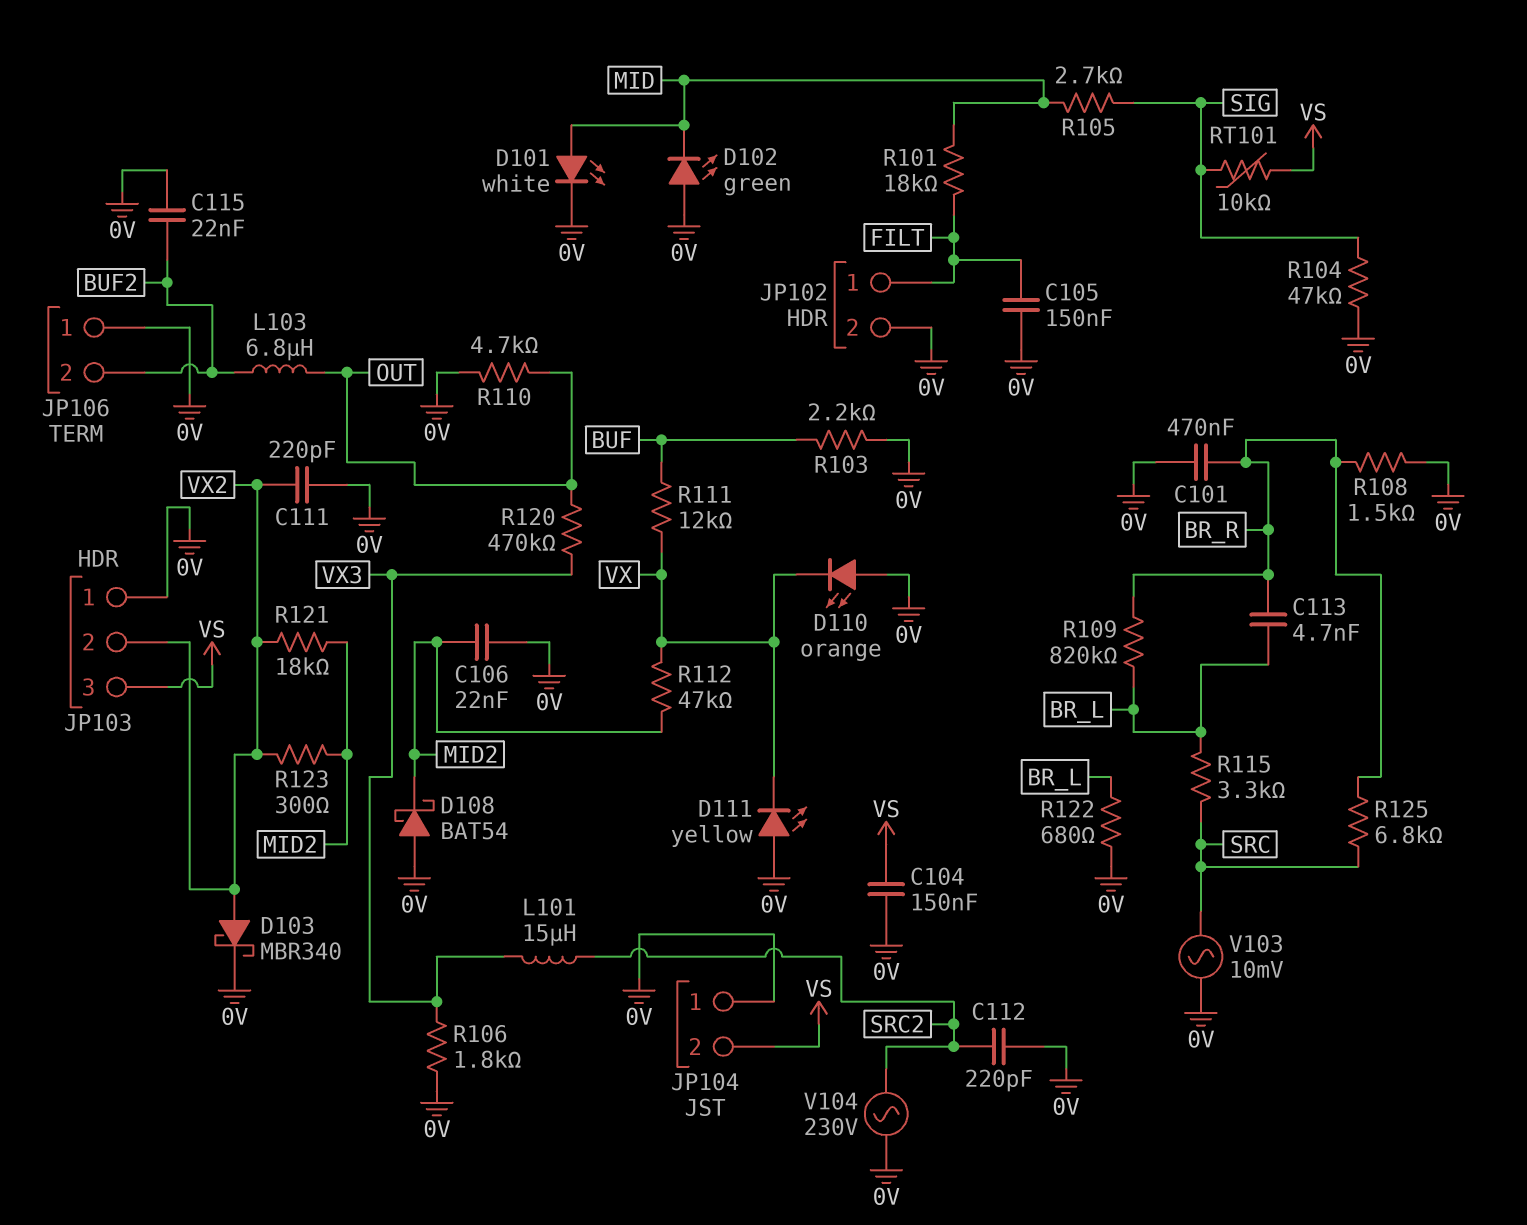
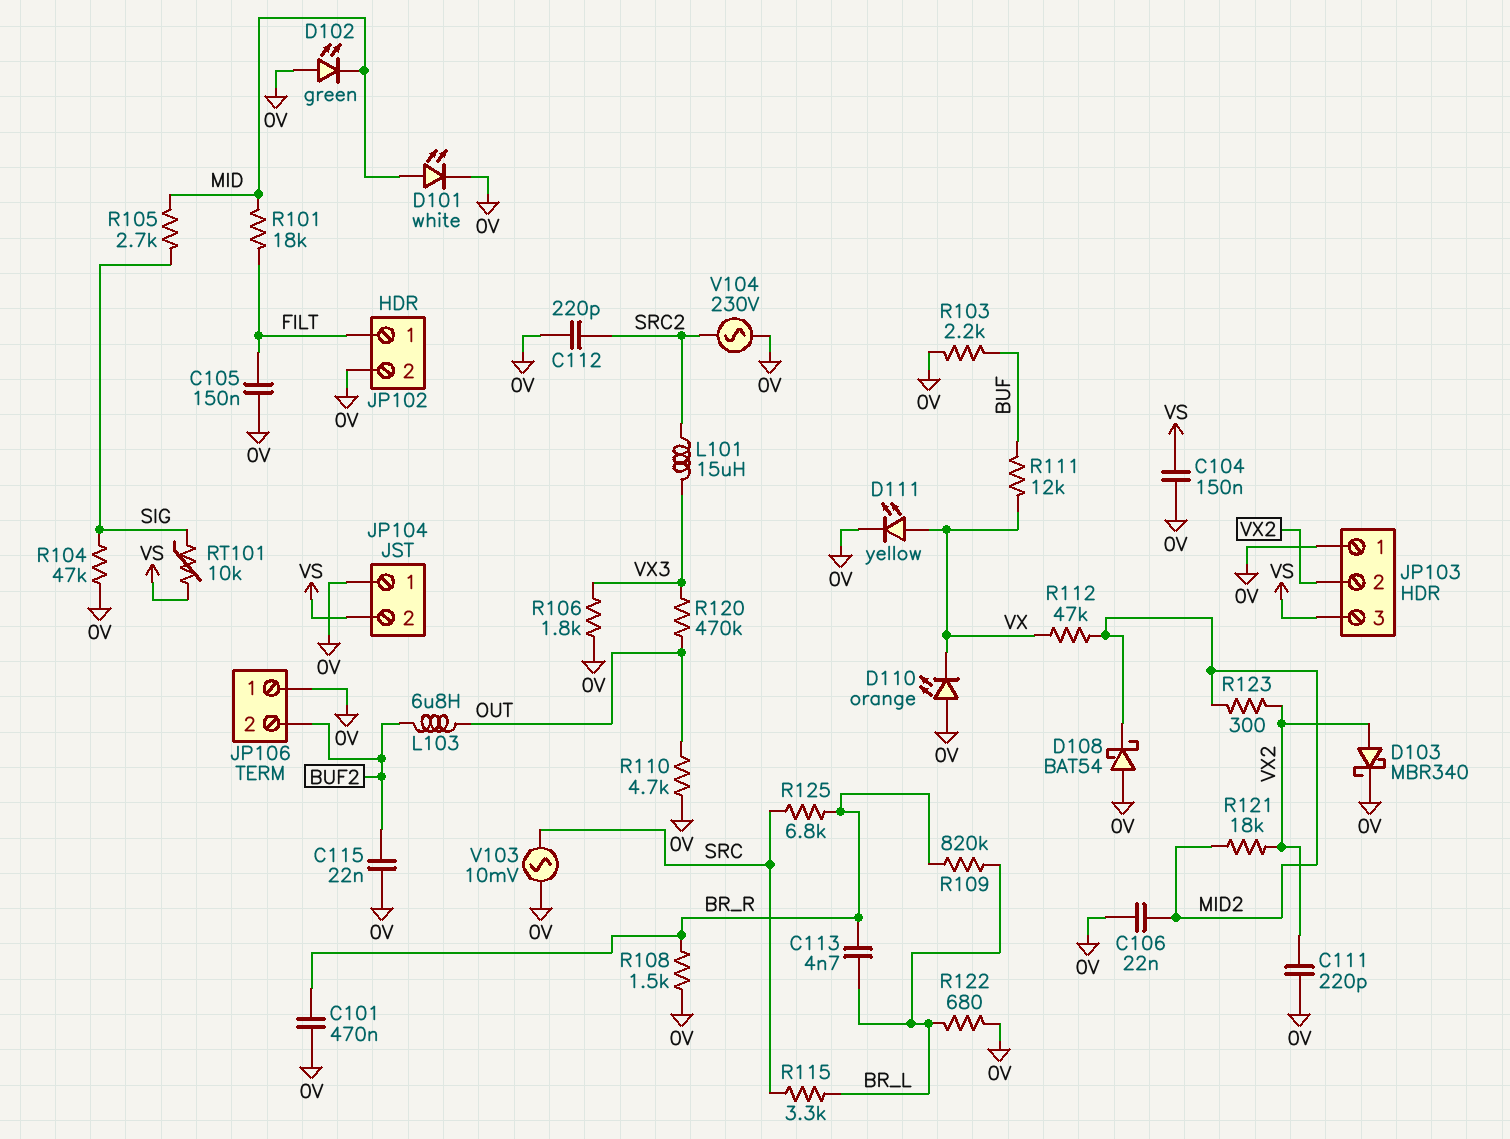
D111: LED yellow (A 0V, K VX) -> LED yellow (A VX, K 0V)

